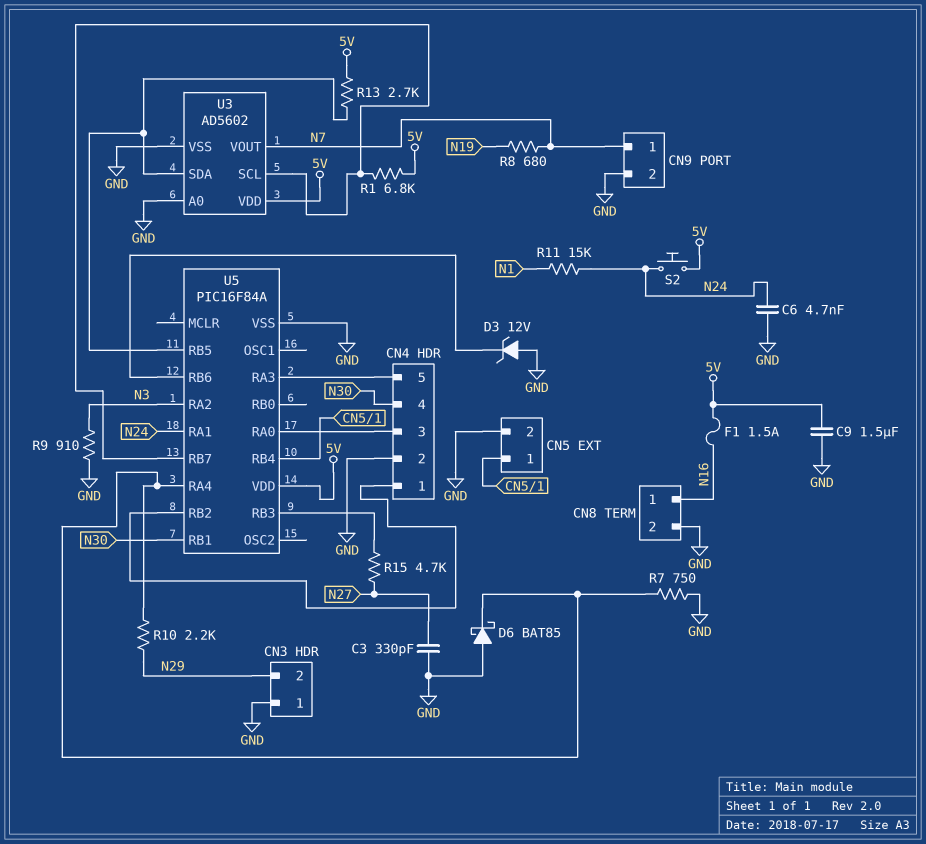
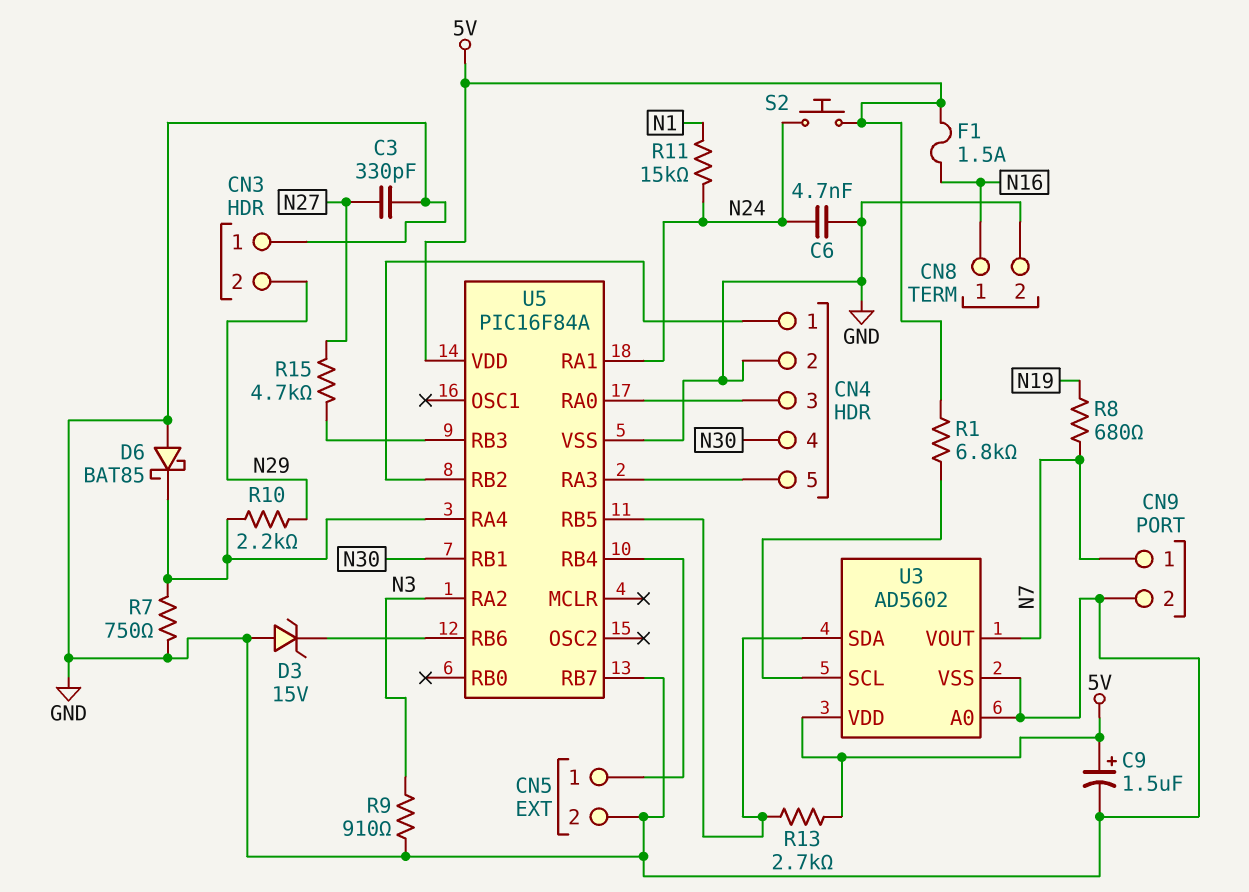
C9: 1.5uF (5V, GND) -> 1.5uF (plus 5V, minus GND)
D3: zener 12V (A GND, K U5/RB6) -> zener 15V (A GND, K U5/RB6)
U5 pin RB7: U3/SCL -> GND

